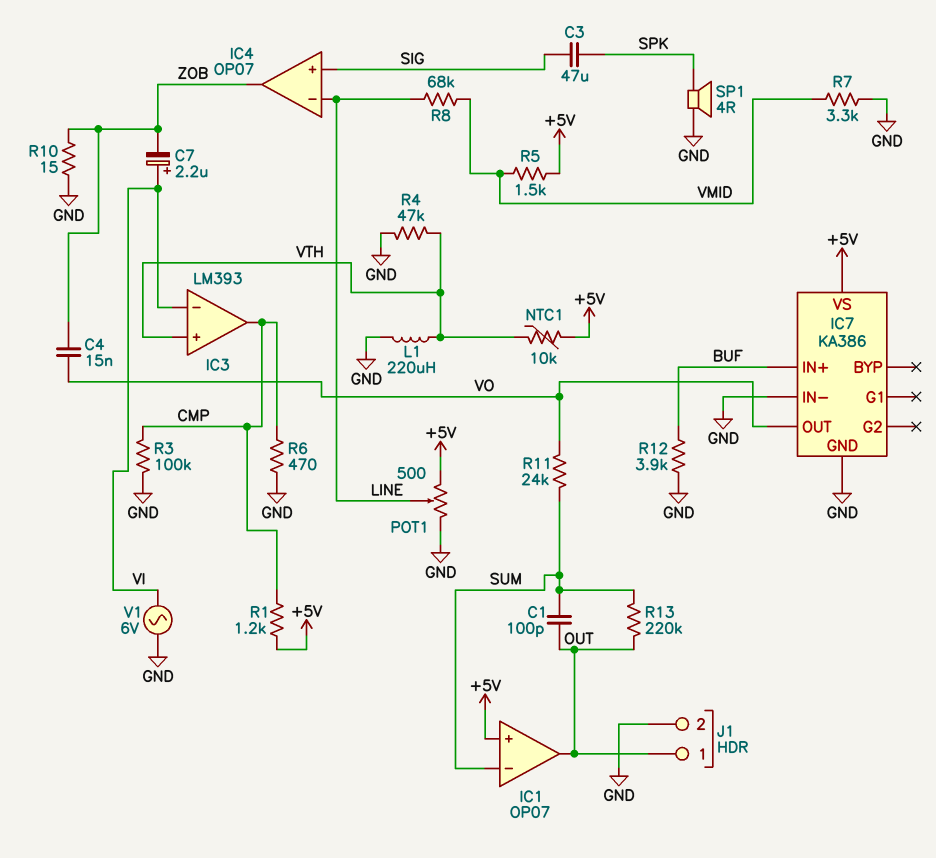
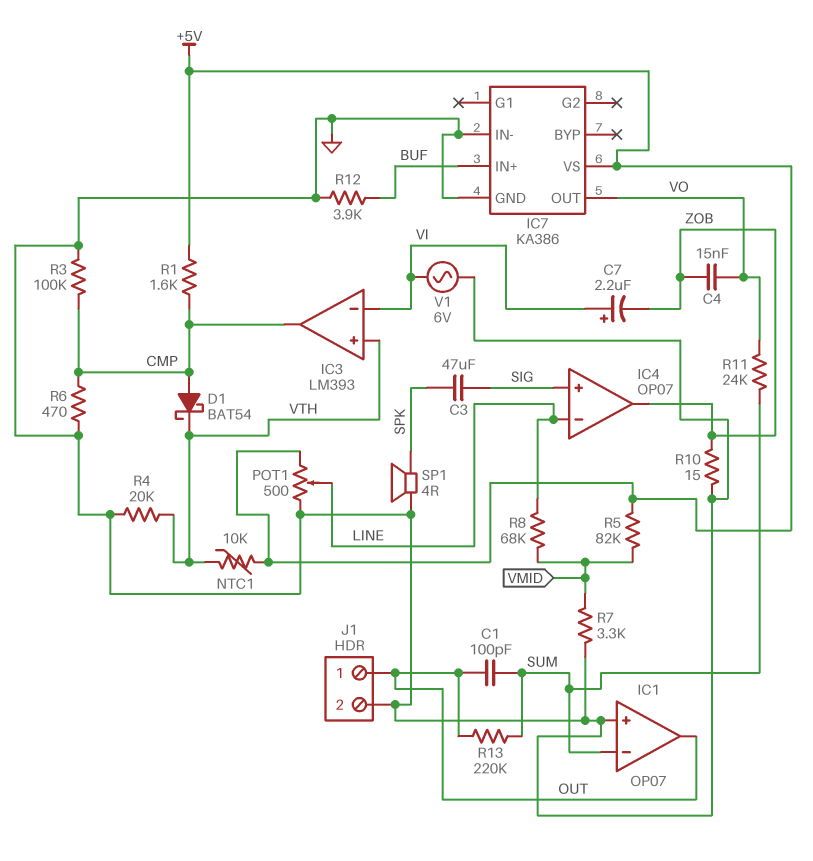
D1: none -> schottky BAT54 (A CMP, K VTH)
IC1 pin in+: +5V -> GND
L1: 220uH (GND, VTH) -> none
R1: 1.2k (+5V, CMP) -> 1.6k (+5V, CMP)
R4: 47k (GND, VTH) -> 20k (GND, VTH)
R5: 1.5k (+5V, VMID) -> 82k (+5V, VMID)

